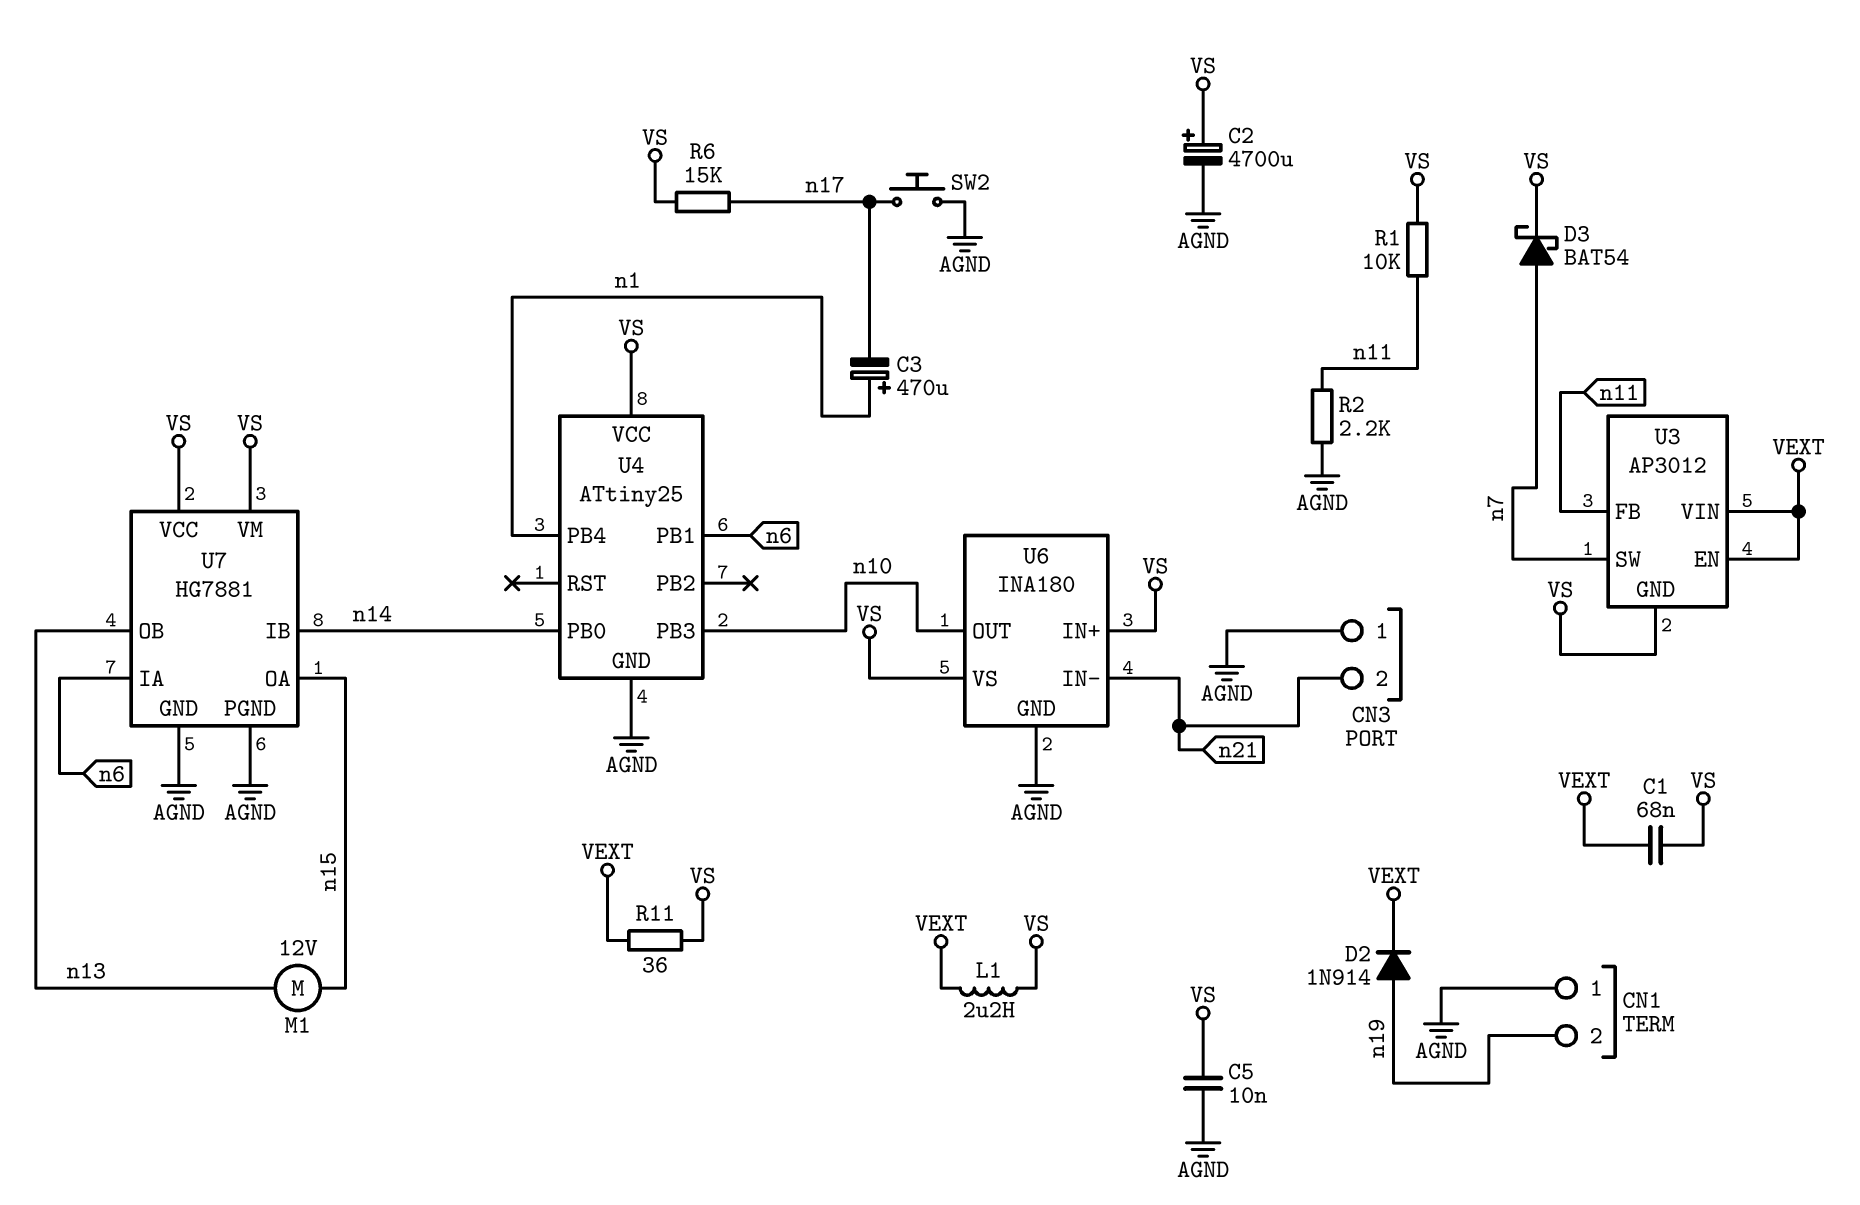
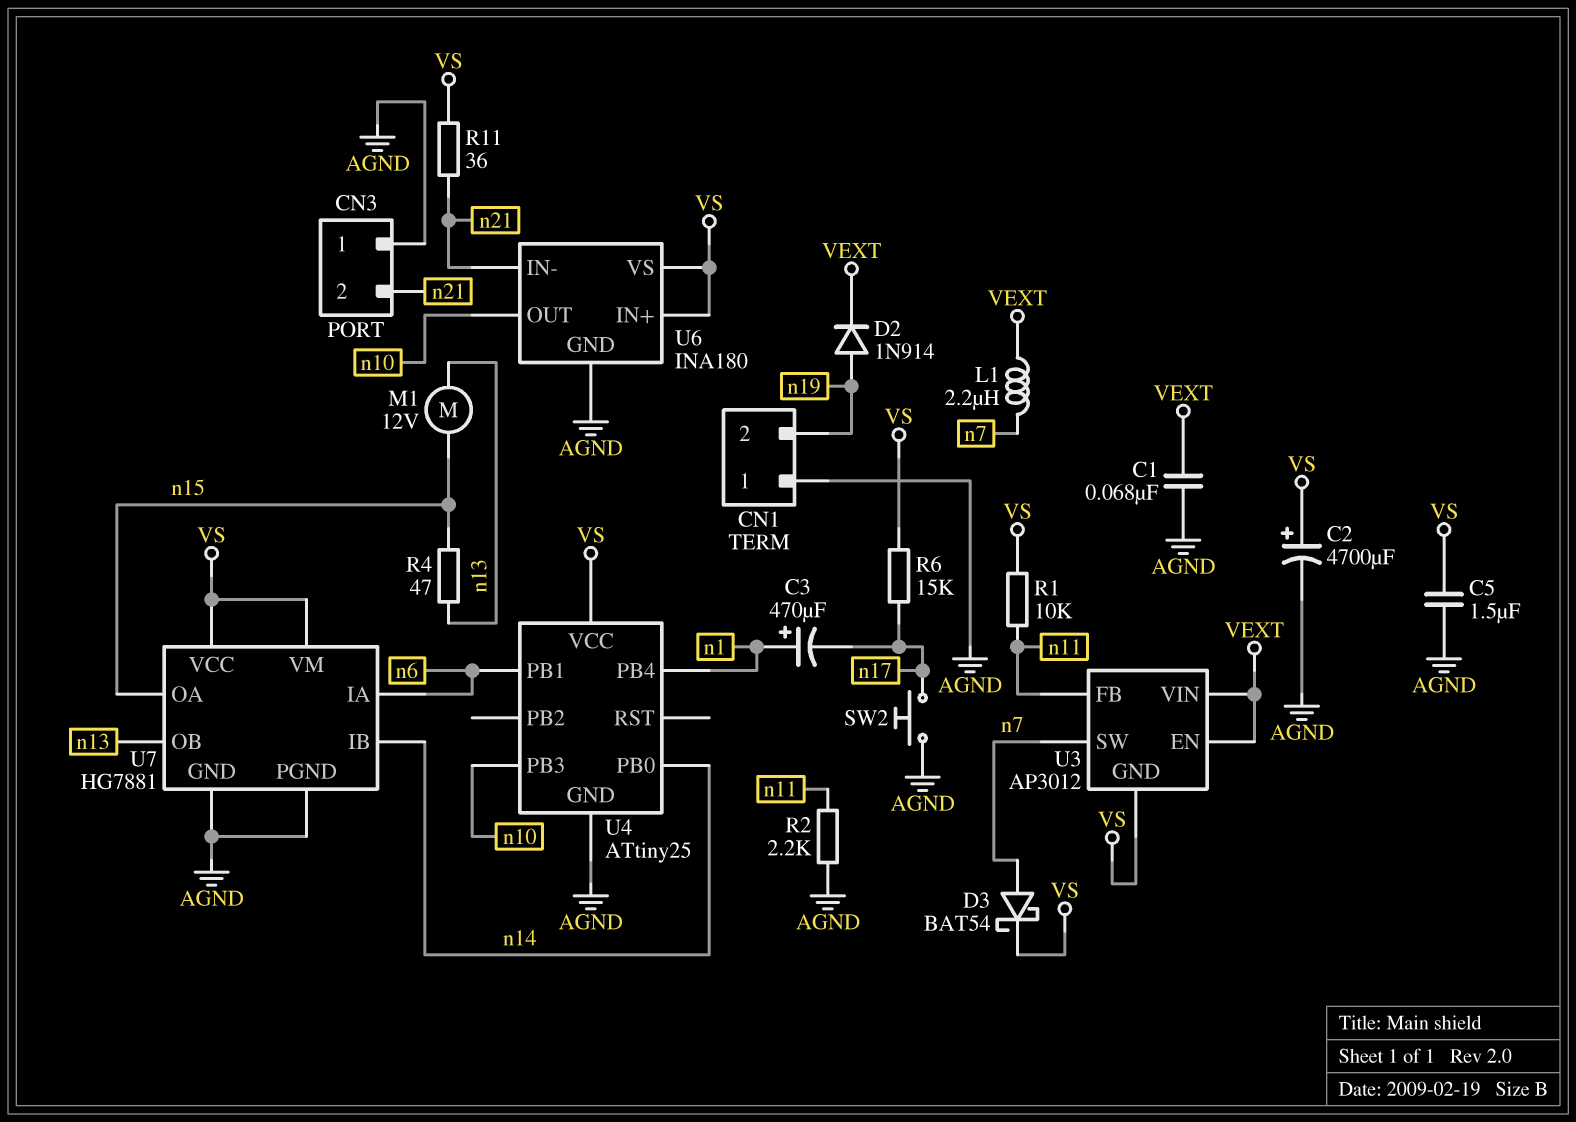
C1: 68nF (VEXT, VS) -> 68nF (AGND, VEXT)
C5: 10nF (AGND, VS) -> 1.5uF (AGND, VS)
L1: 2.2uH (VEXT, VS) -> 2.2uH (VEXT, n7)
R4: none -> 47 (n13, n15)
R11: 36 (VEXT, VS) -> 36 (VS, n21)

